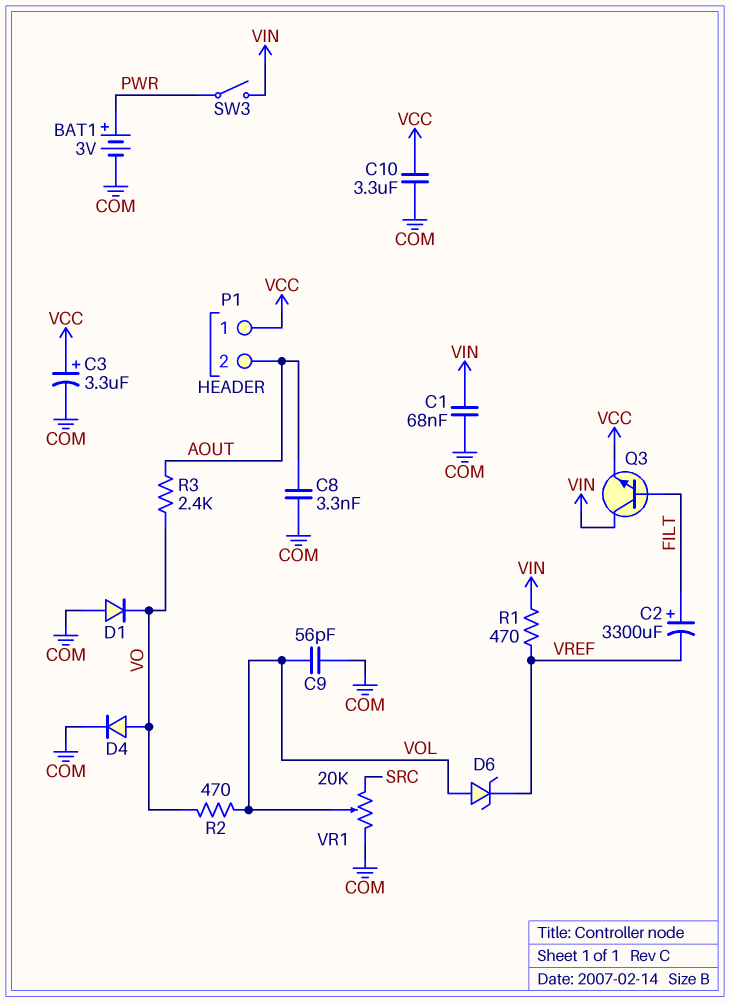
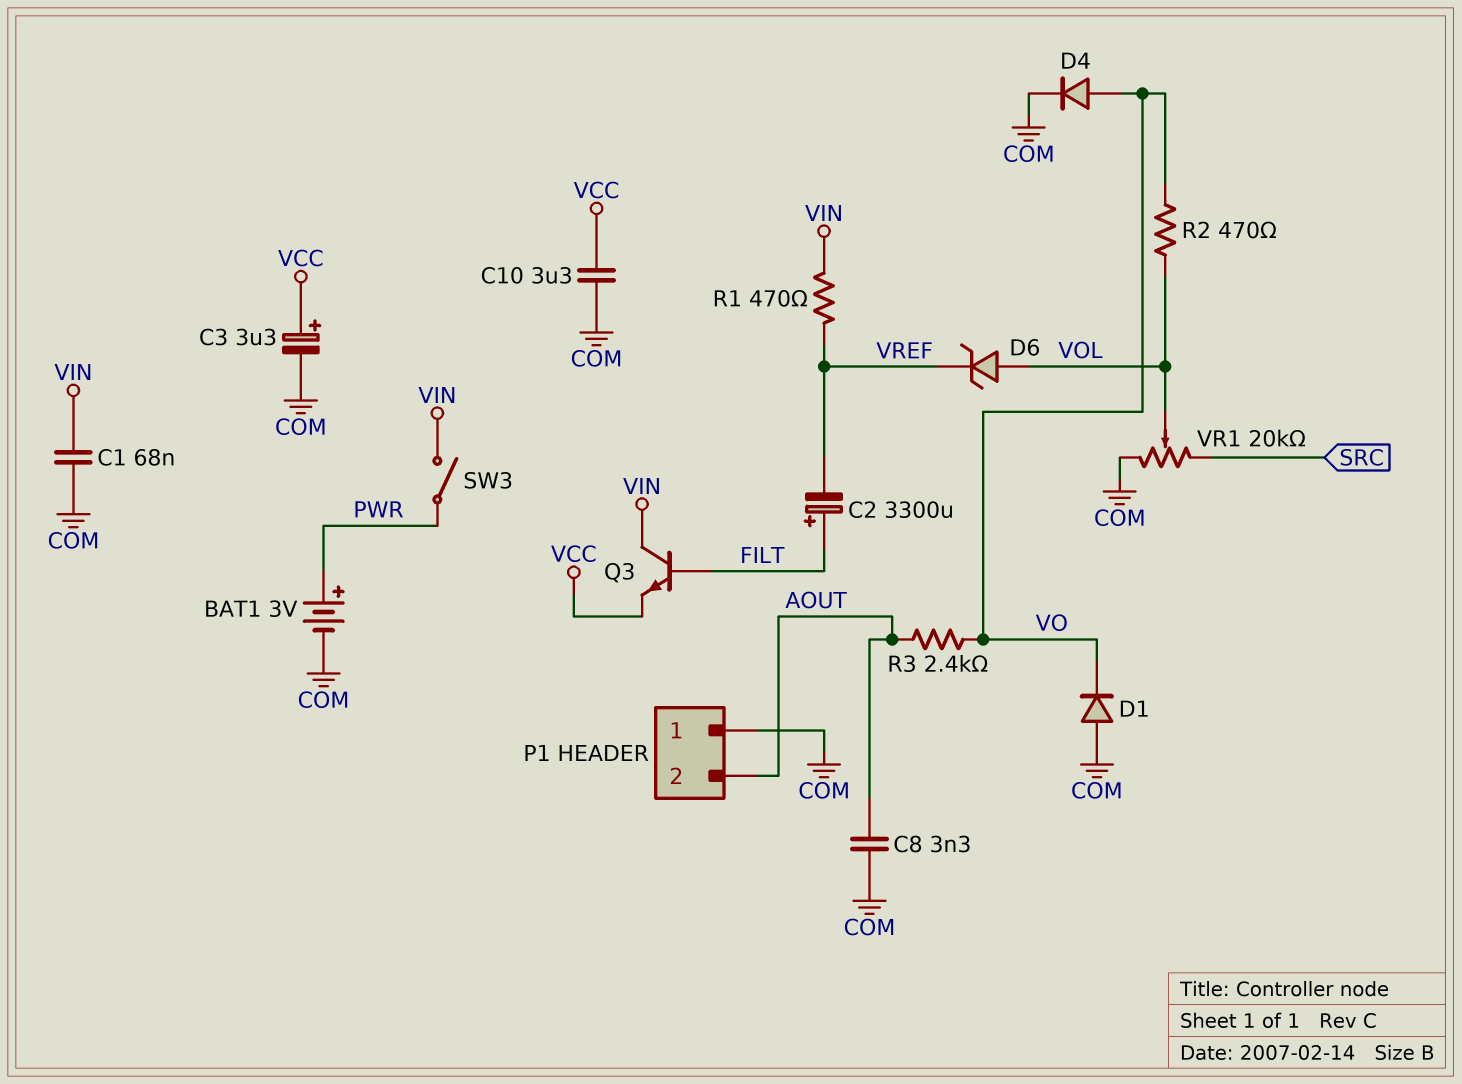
C9: 56pF (COM, VOL) -> none
P1 pin 1: VCC -> COM

